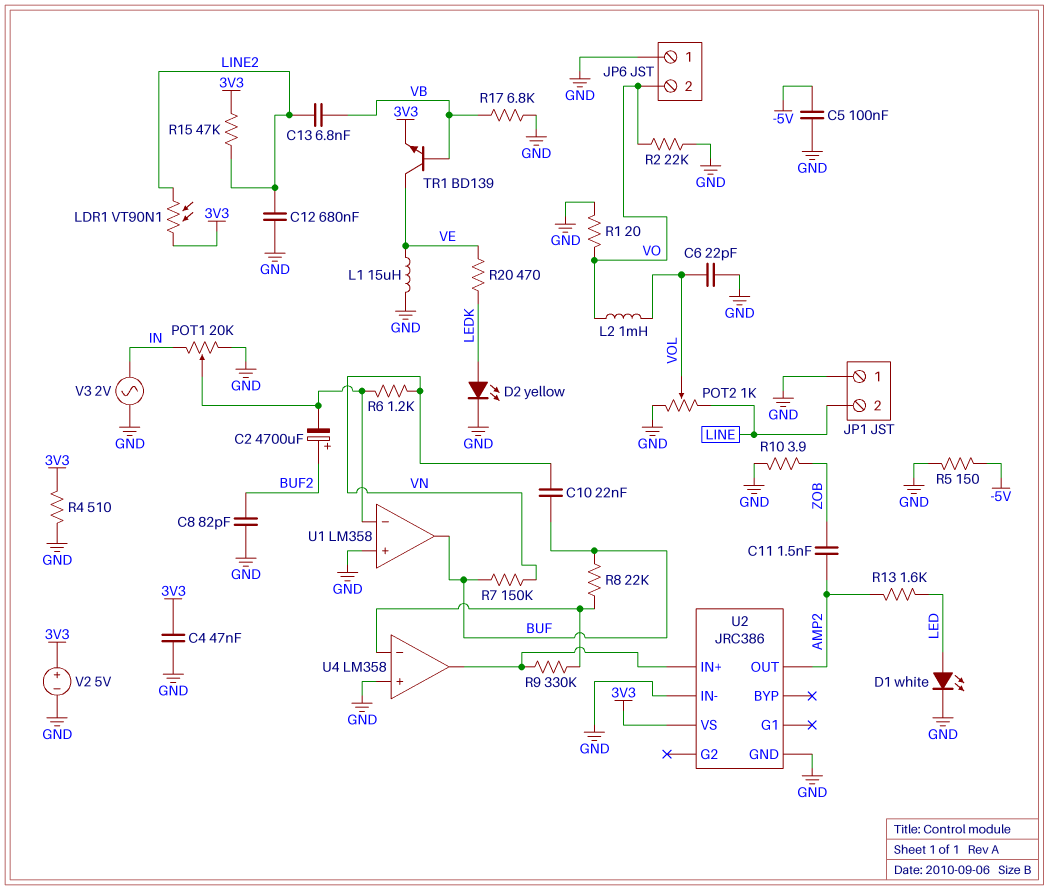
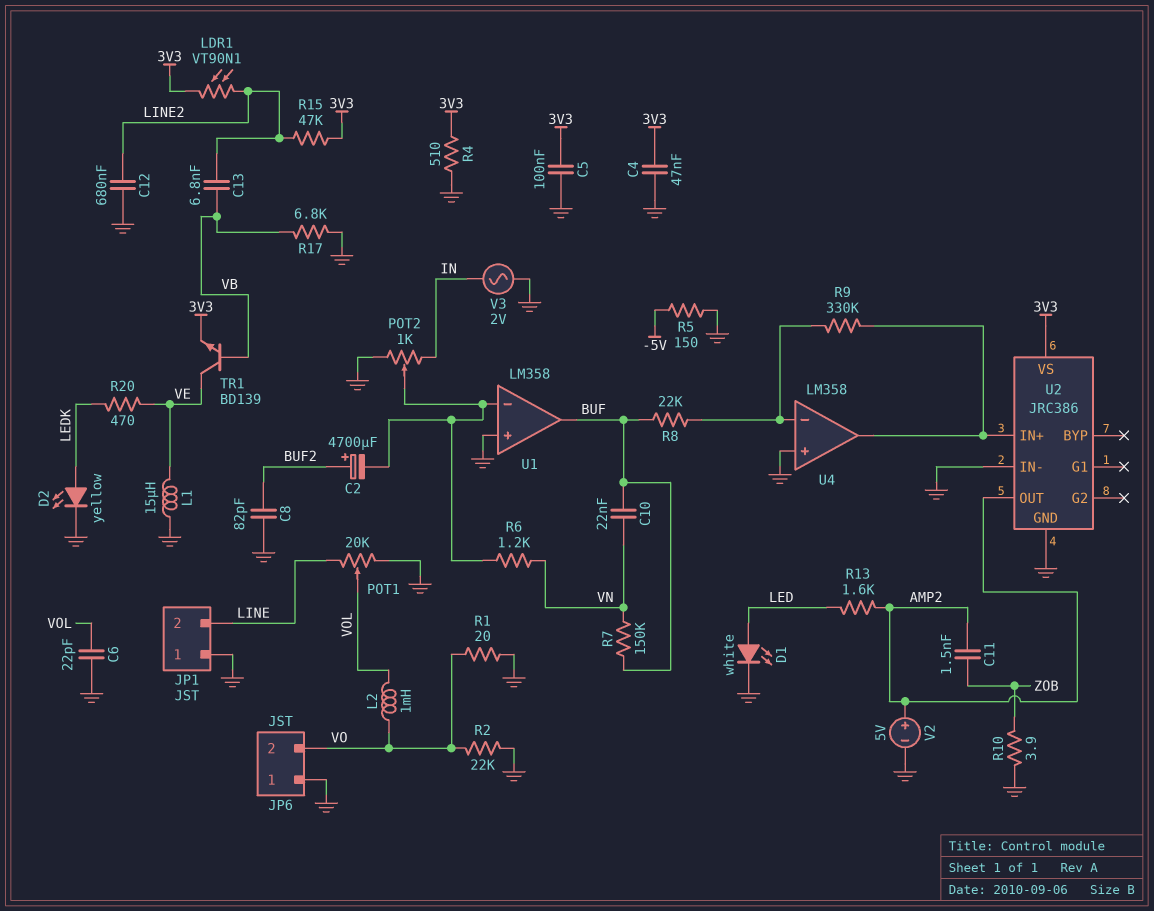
C5: 100nF (-5V, GND) -> 100nF (3V3, GND)
POT1: 20k (GND, IN, wiper U1/in-) -> 20k (GND, LINE, wiper VOL)
POT2: 1k (GND, LINE, wiper VOL) -> 1k (GND, IN, wiper U1/in-)
V2: 5V (plus 3V3, minus GND) -> 5V (plus AMP2, minus GND)

